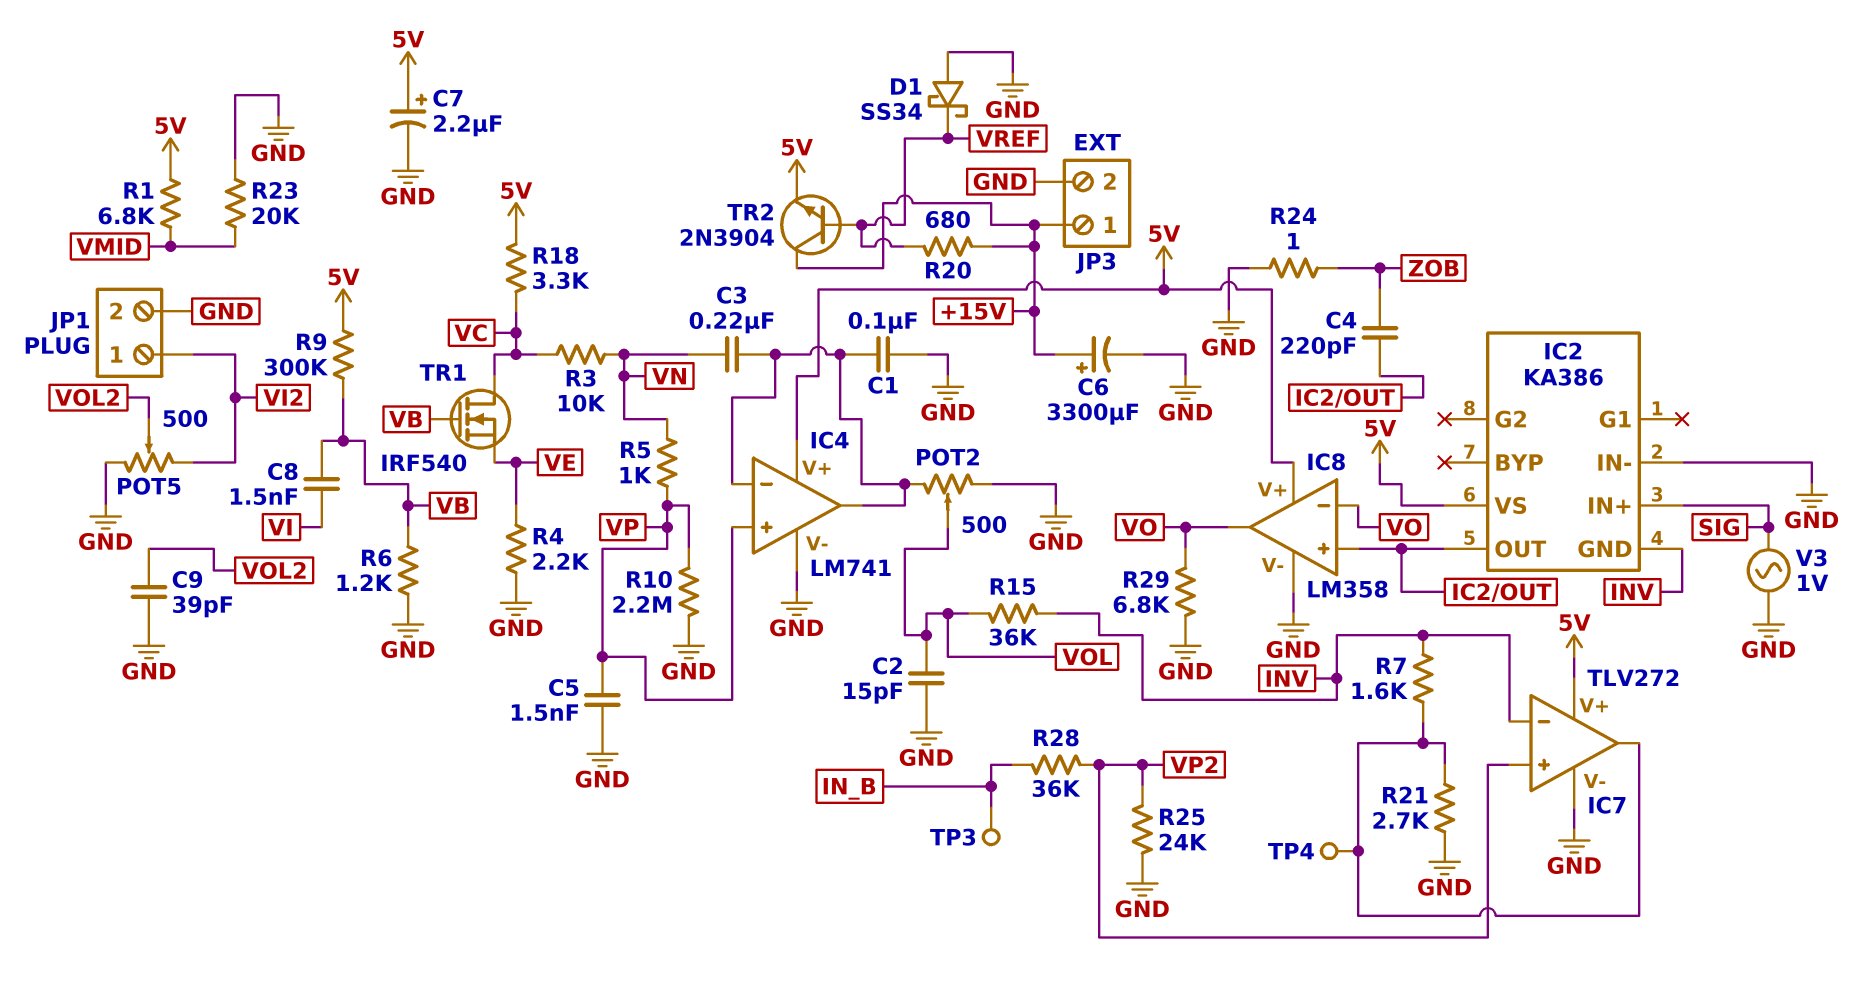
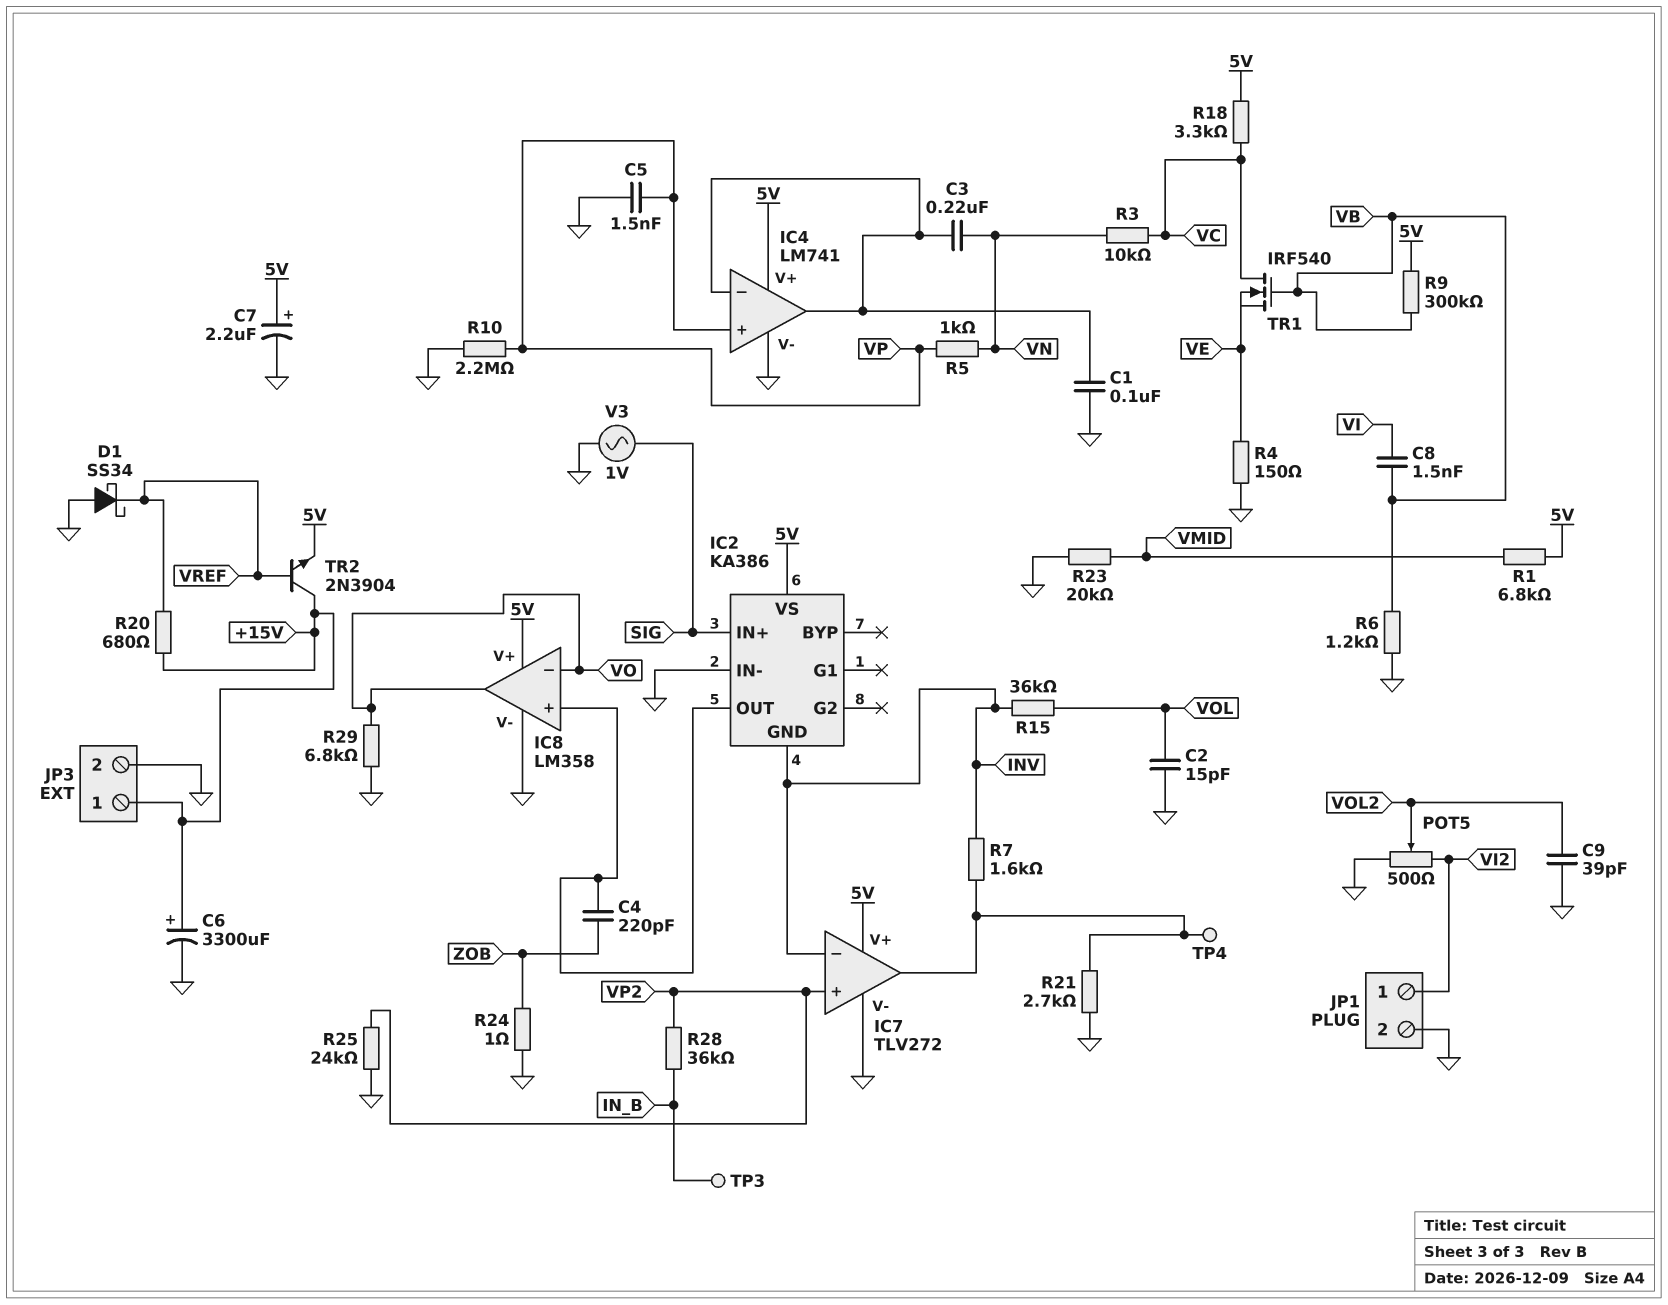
POT2: 500 (GND, IC4/in-, wiper VOL) -> none
R4: 2.2k (GND, VE) -> 150 (GND, VE)

